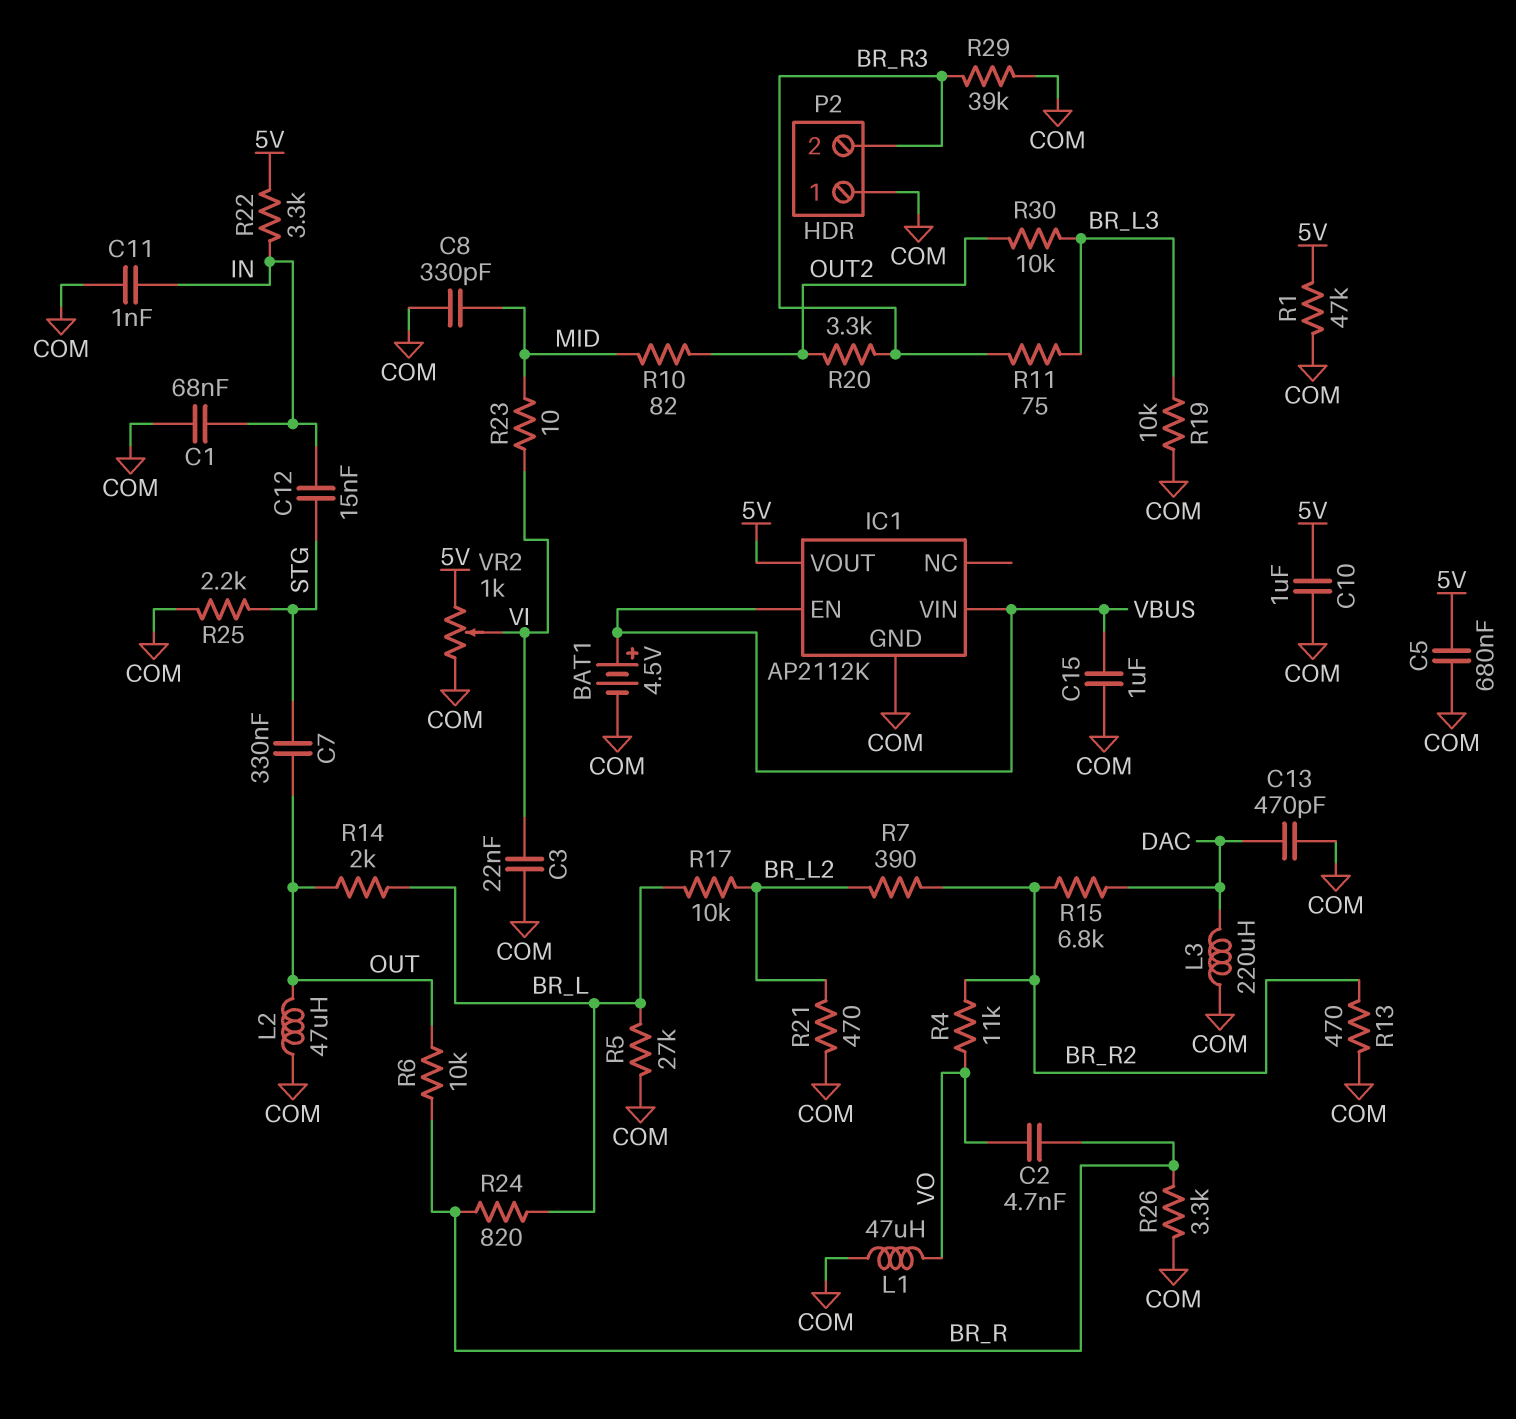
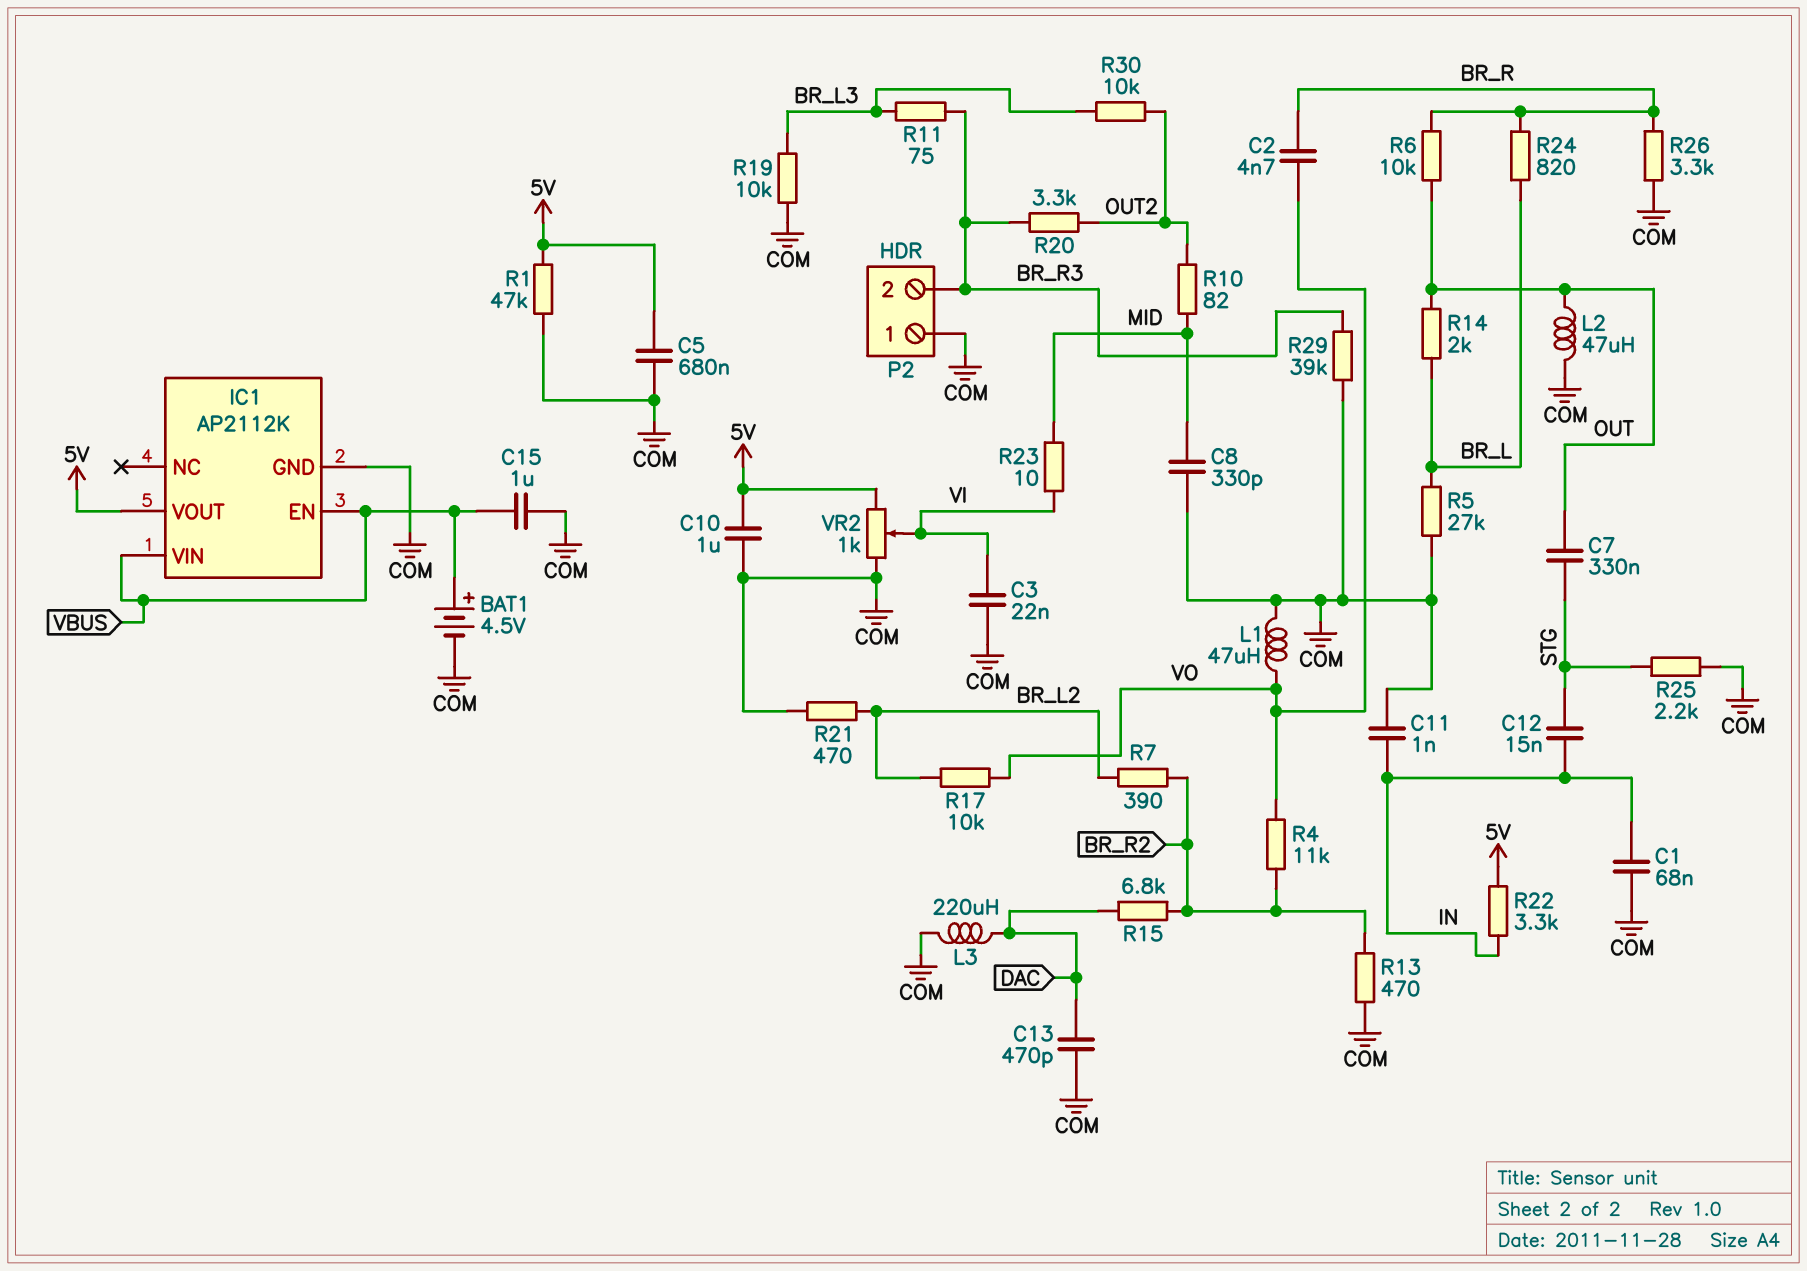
R17: 10k (BR_L, BR_L2) -> 10k (BR_L2, VO)

